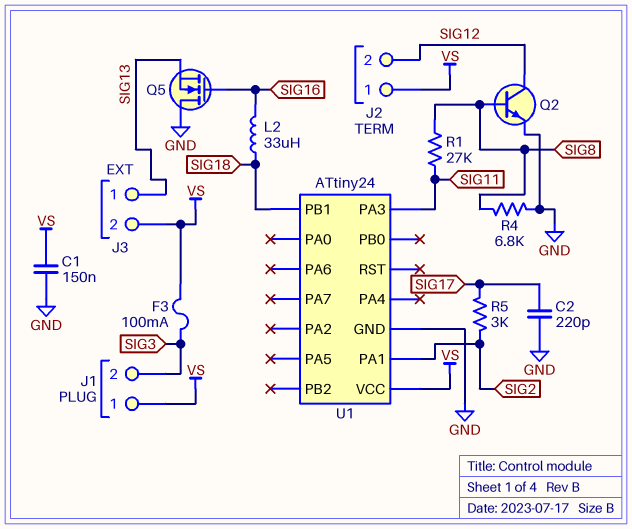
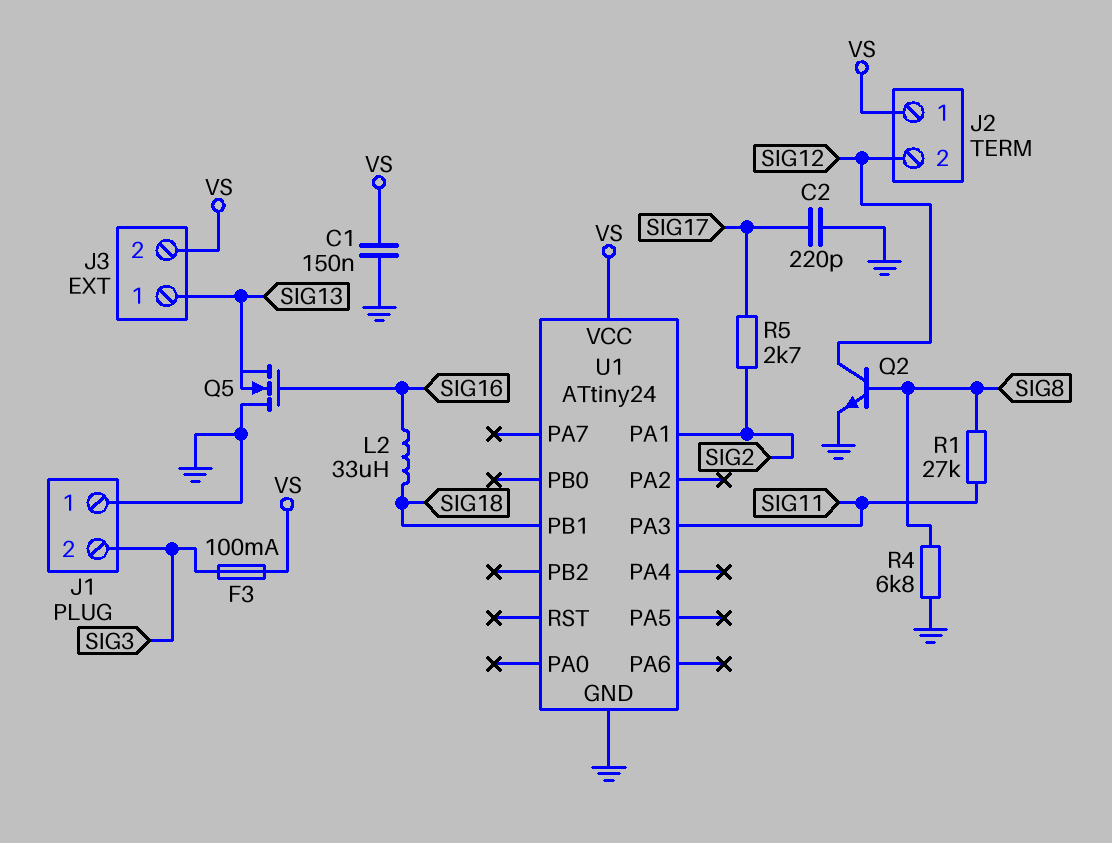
J1 pin 1: VS -> GND
R5: 3k (SIG2, SIG17) -> 2.7k (SIG2, SIG17)

